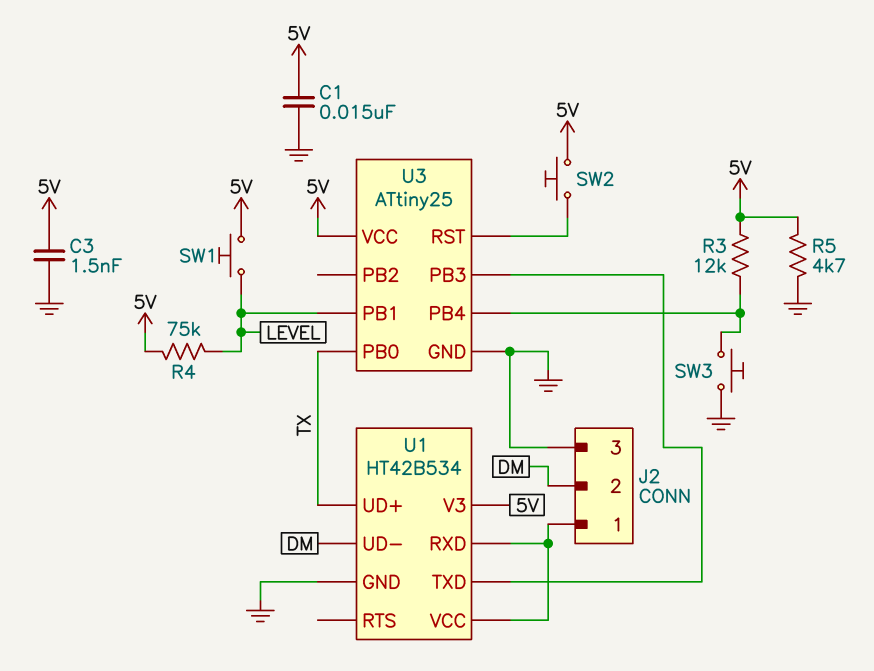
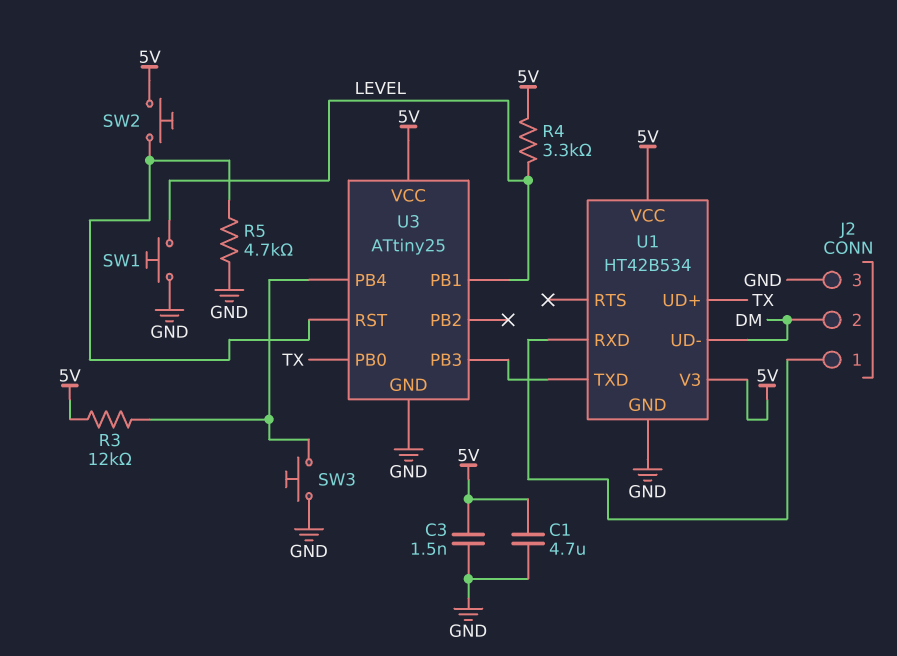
C1: 15nF (5V, GND) -> 4.7uF (5V, GND)
R4: 75k (5V, LEVEL) -> 3.3k (5V, LEVEL)
R5: 4.7k (5V, GND) -> 4.7k (GND, U3/RST)
SW1: button (5V, LEVEL) -> button (GND, LEVEL)
U1 pin VCC: J2/1 -> 5V

